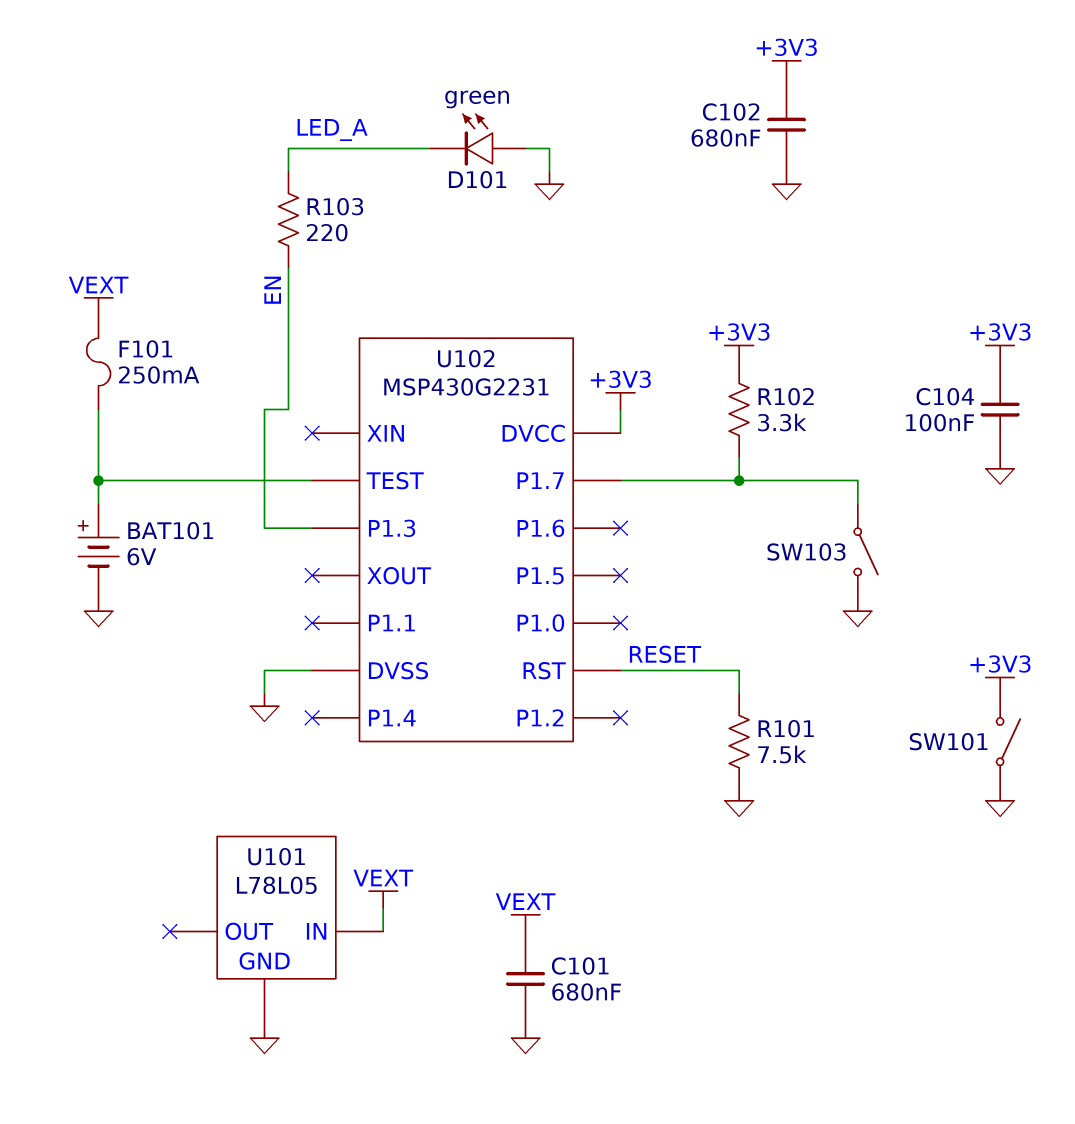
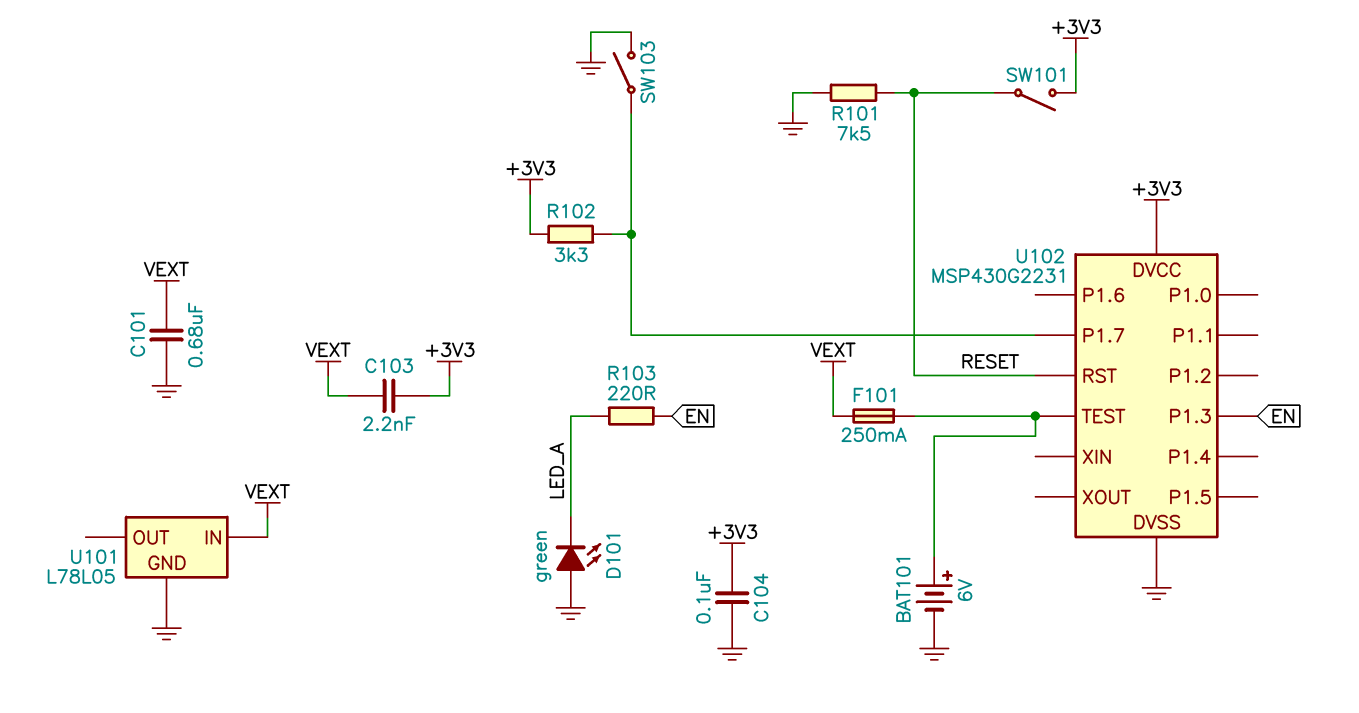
C102: 680nF (+3V3, GND) -> none
C103: none -> 2.2nF (+3V3, VEXT)
SW101: switch (+3V3, GND) -> switch (+3V3, RESET)

